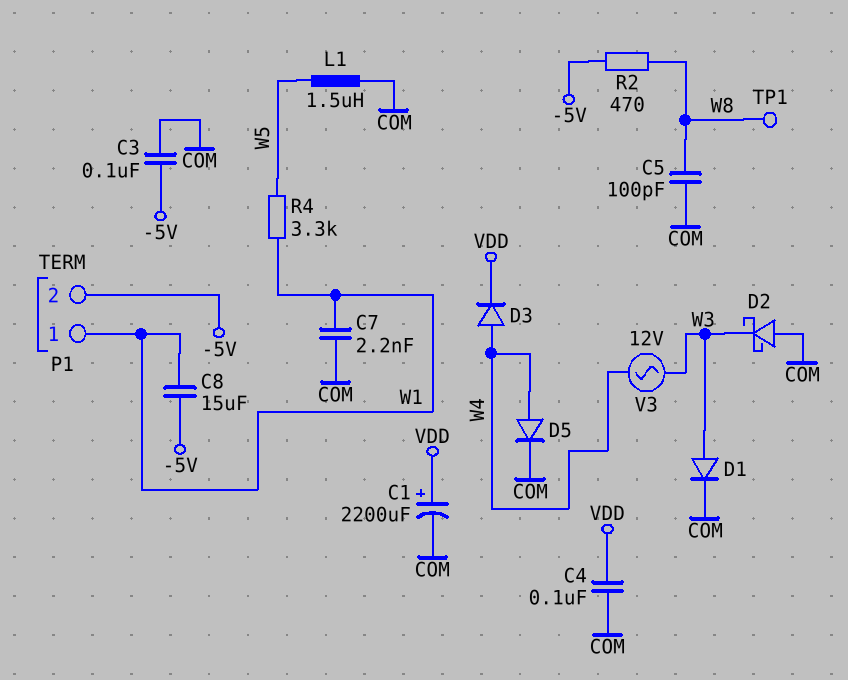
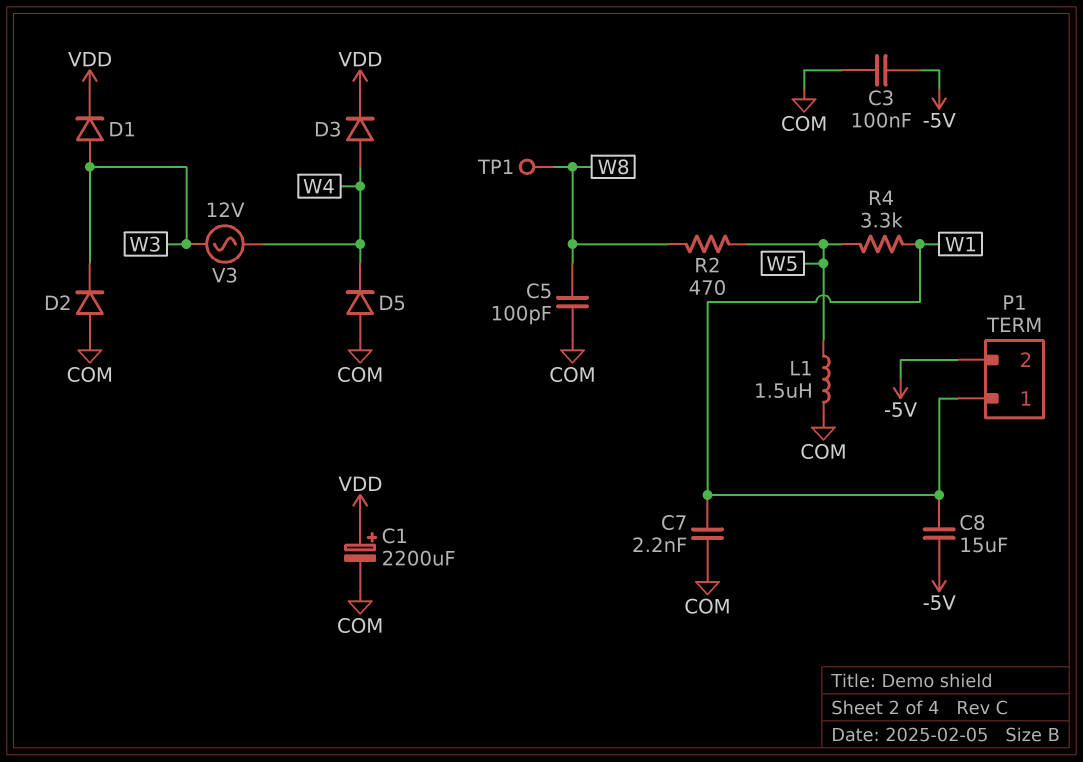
C4: 100nF (COM, VDD) -> none
D1: diode (A W3, K COM) -> diode (A W3, K VDD)
D2: schottky (A COM, K W3) -> diode (A COM, K W3)
D5: diode (A W4, K COM) -> diode (A COM, K W4)
R2: 470 (-5V, W8) -> 470 (W5, W8)

